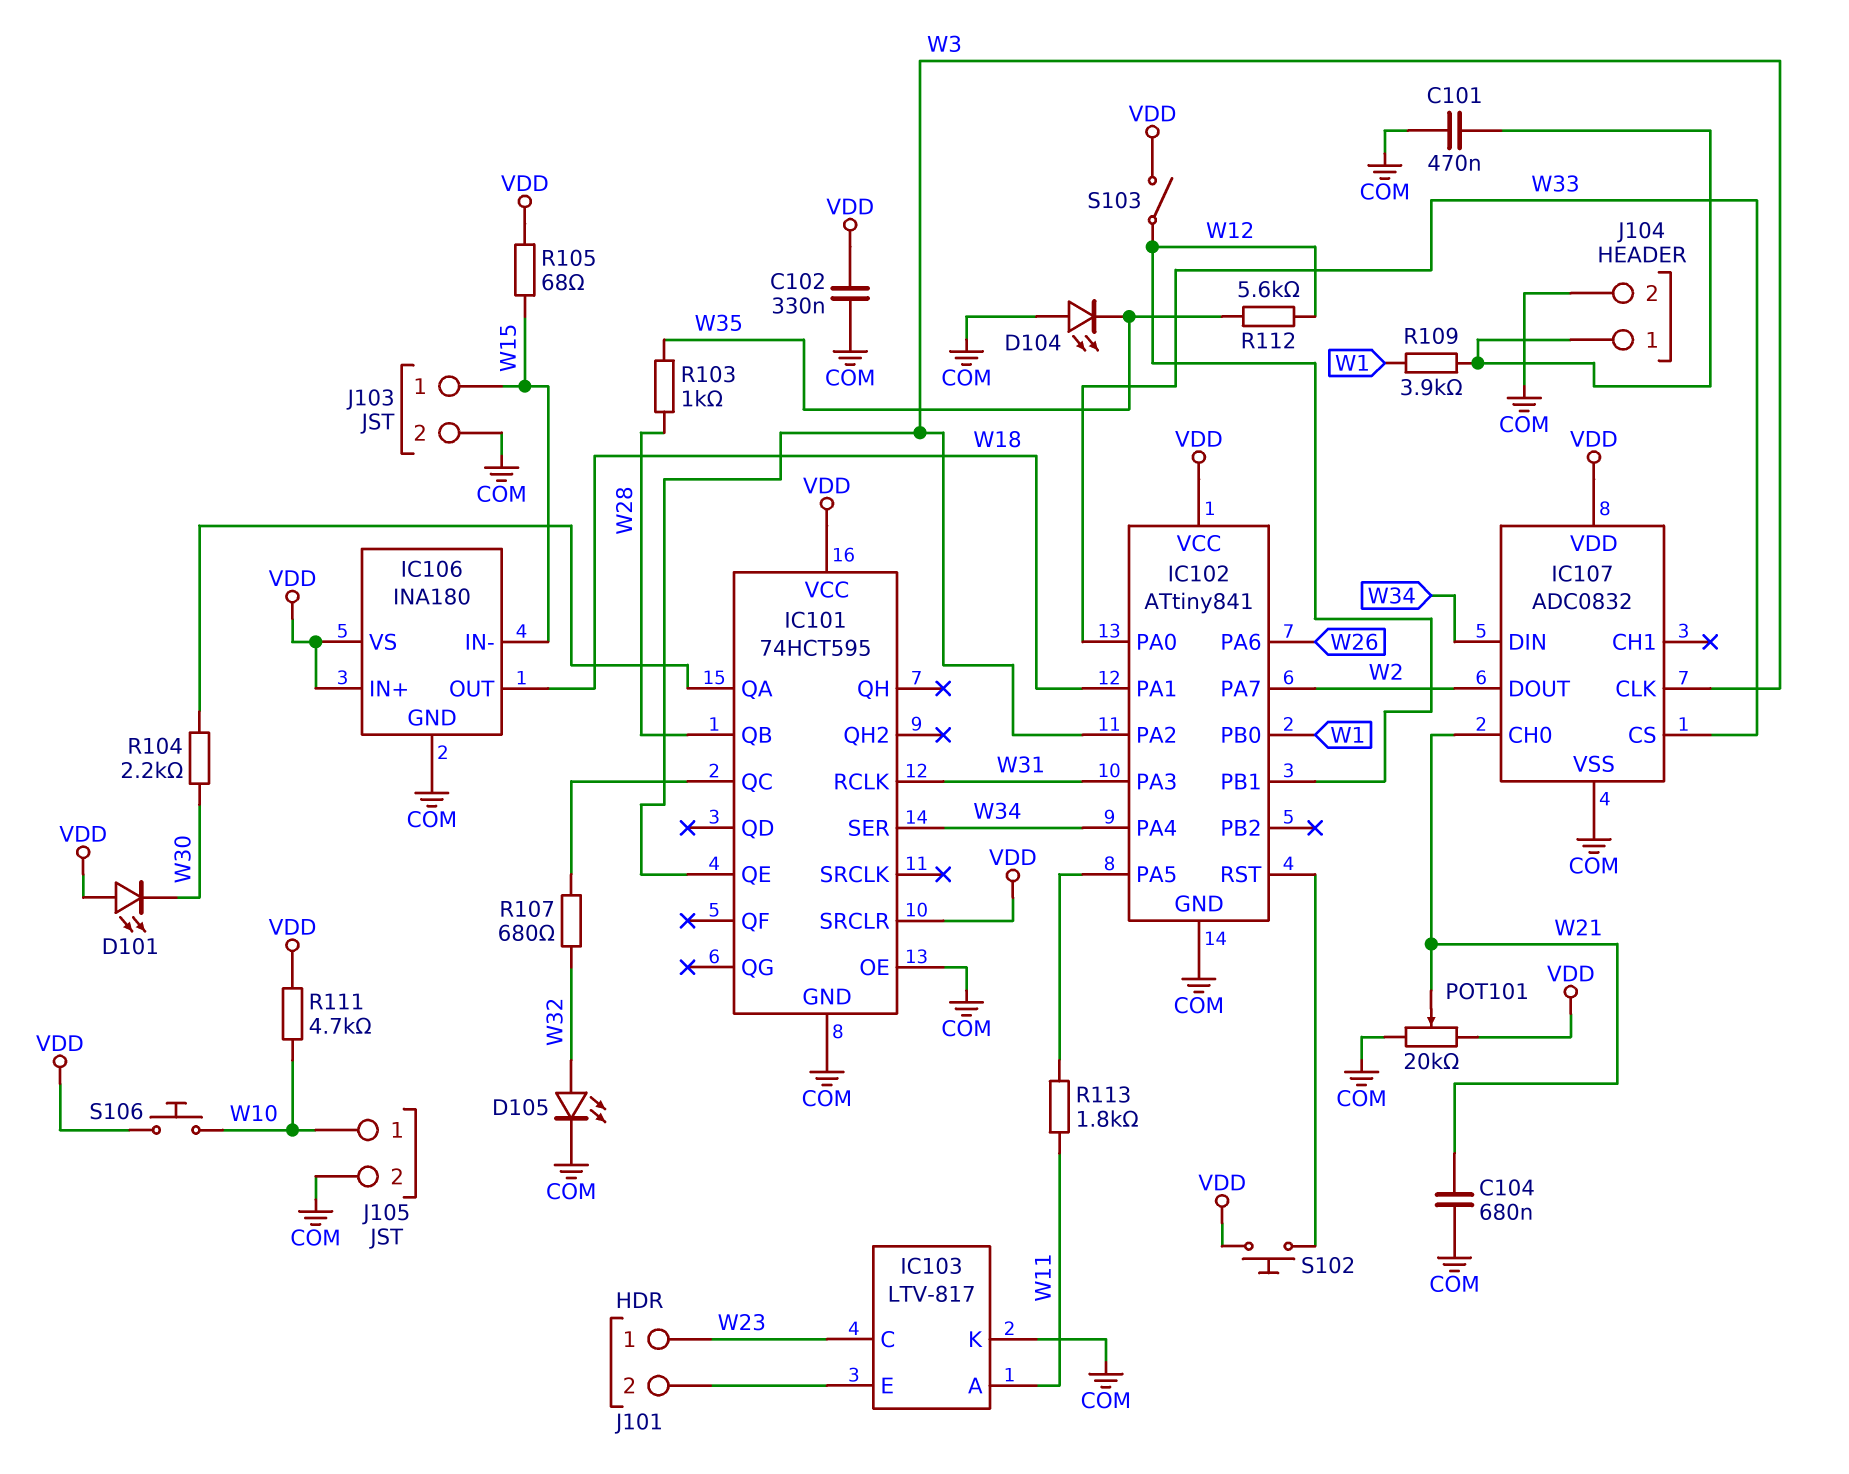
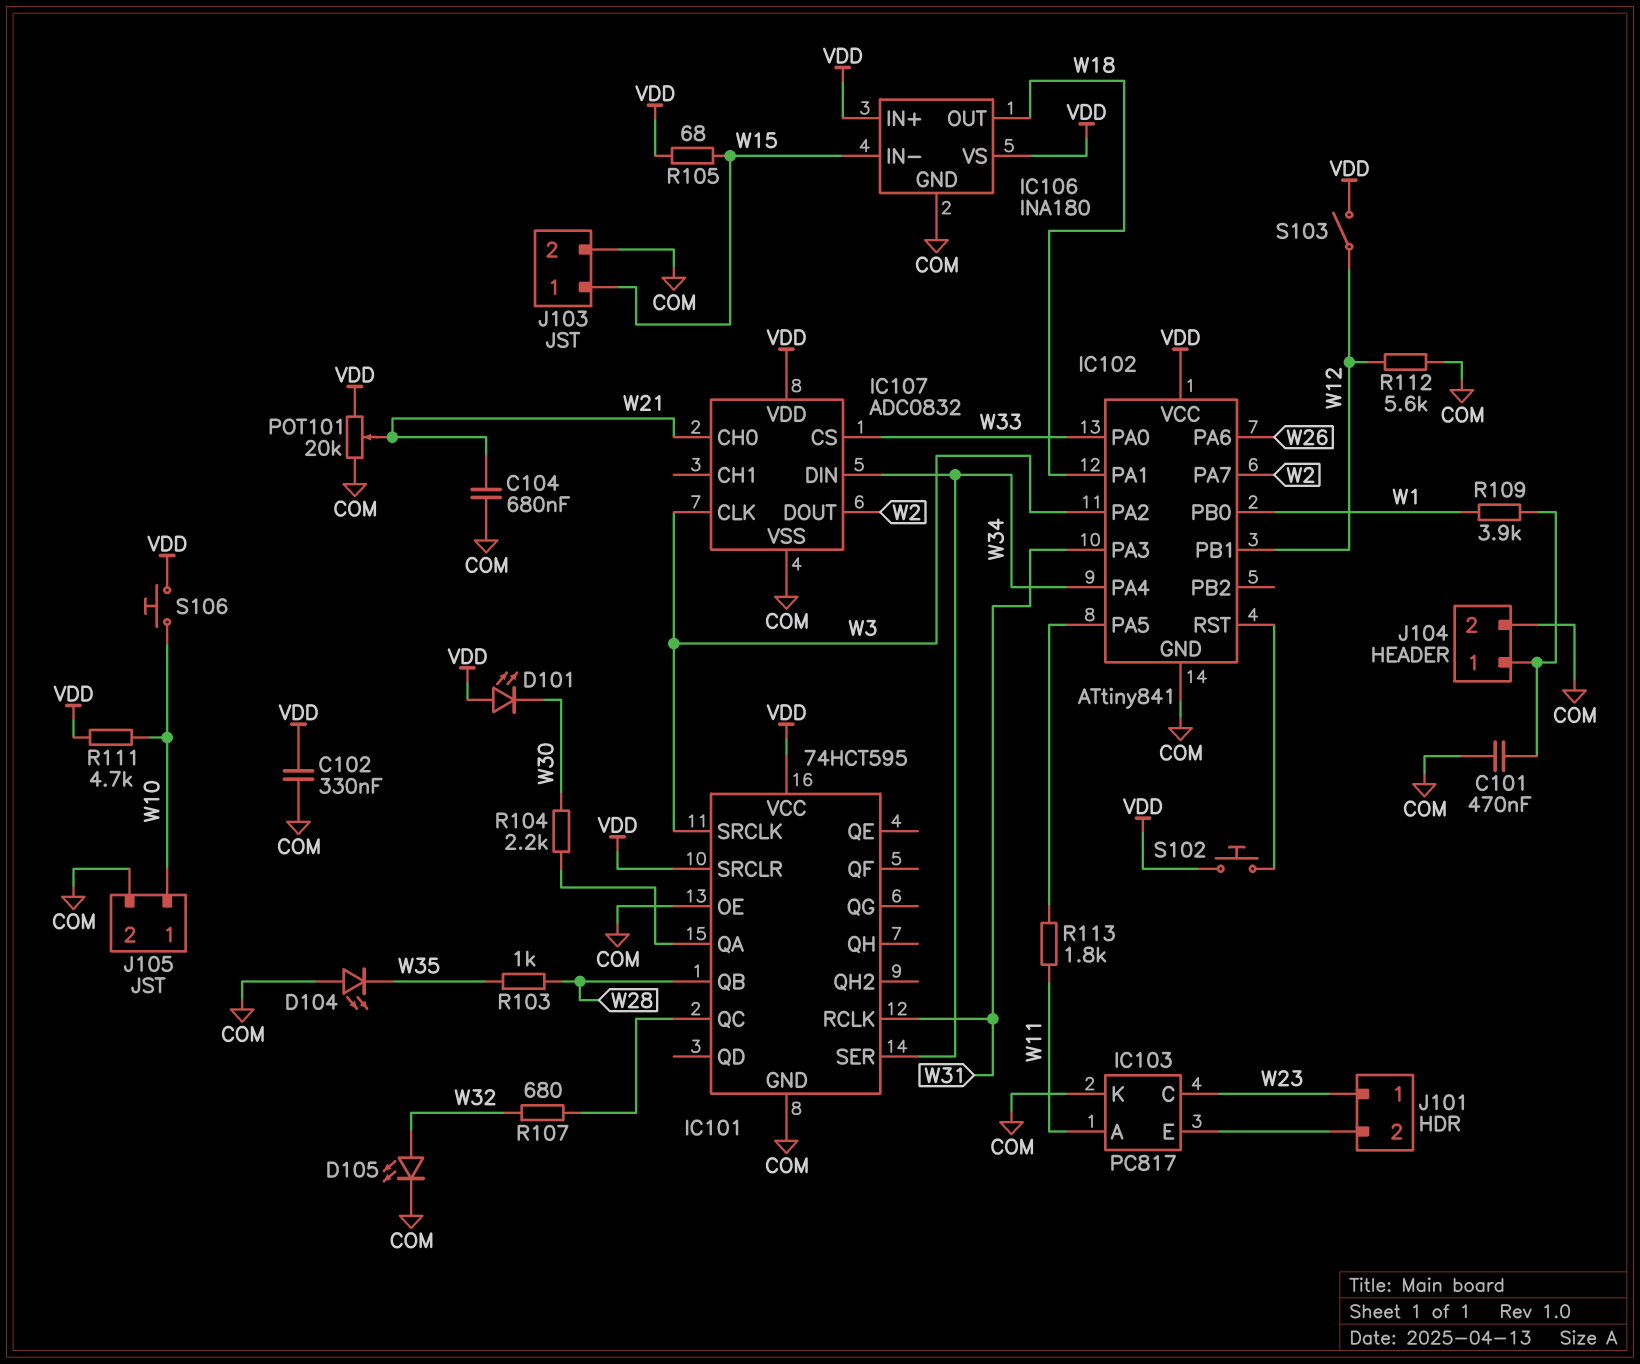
IC101 pin QE: W3 -> none
IC101 pin SRCLK: none -> W3
IC103: LTV-817 -> PC817
R112: 5.6k (W12, W35) -> 5.6k (COM, W12)

